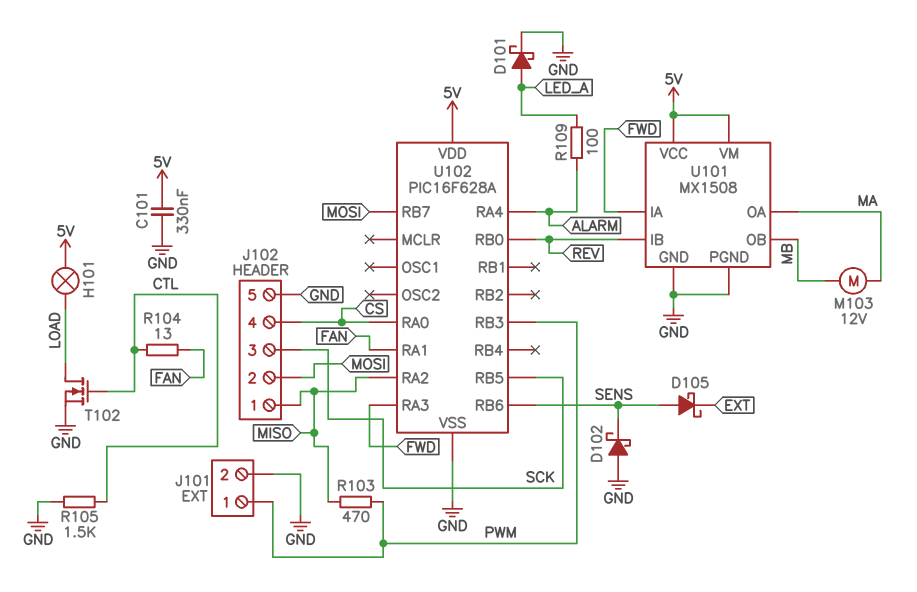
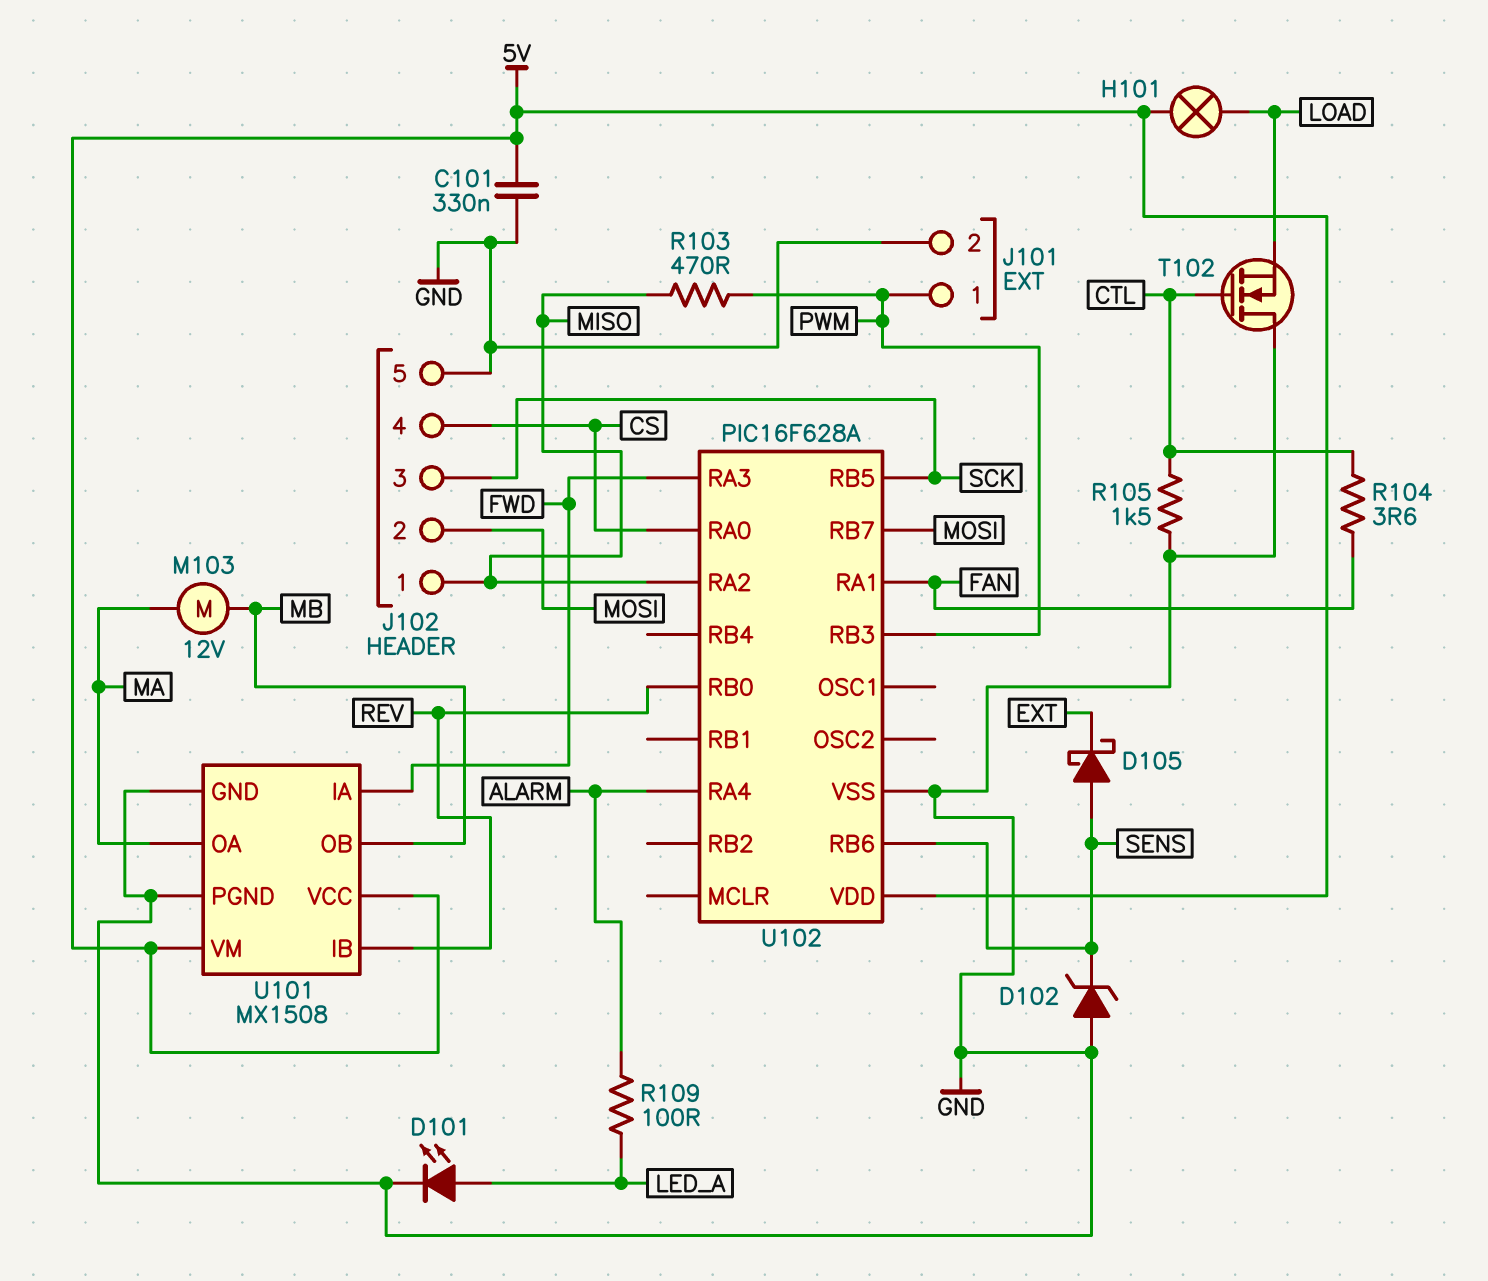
D101: schottky (A LED_A, K GND) -> LED (A LED_A, K GND)
D102: schottky (A GND, K SENS) -> zener (A GND, K SENS)
R104: 13 (CTL, FAN) -> 3.6 (CTL, FAN)
T102: NMOS (G CTL, D LOAD, S GND) -> NMOS (G CTL, D GND, S LOAD)

